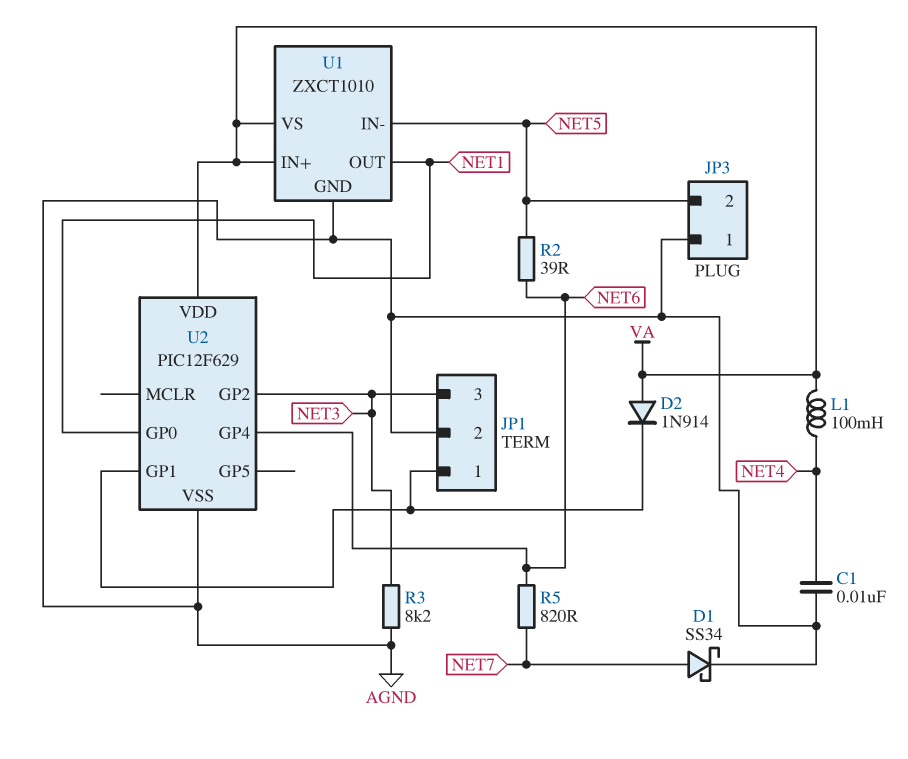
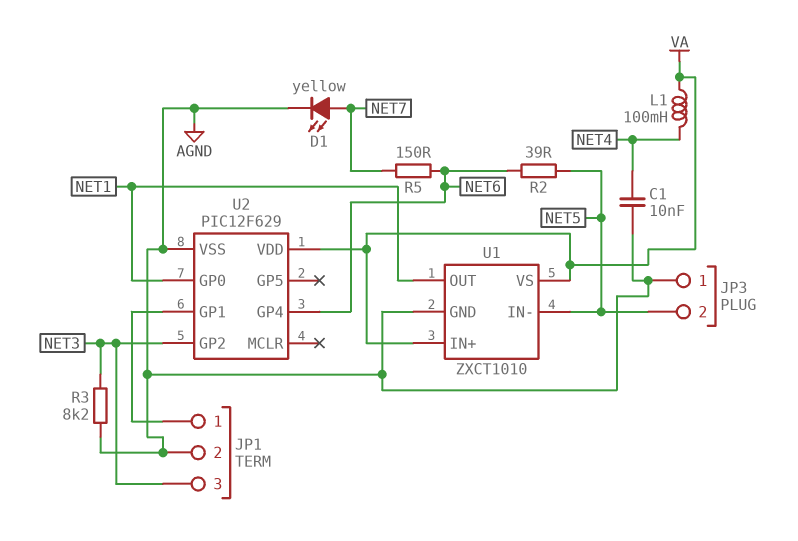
D1: schottky SS34 (A NET7, K AGND) -> LED yellow (A NET7, K AGND)
D2: diode 1N914 (A VA, K JP1/1) -> none
R5: 820 (NET6, NET7) -> 150 (NET6, NET7)

